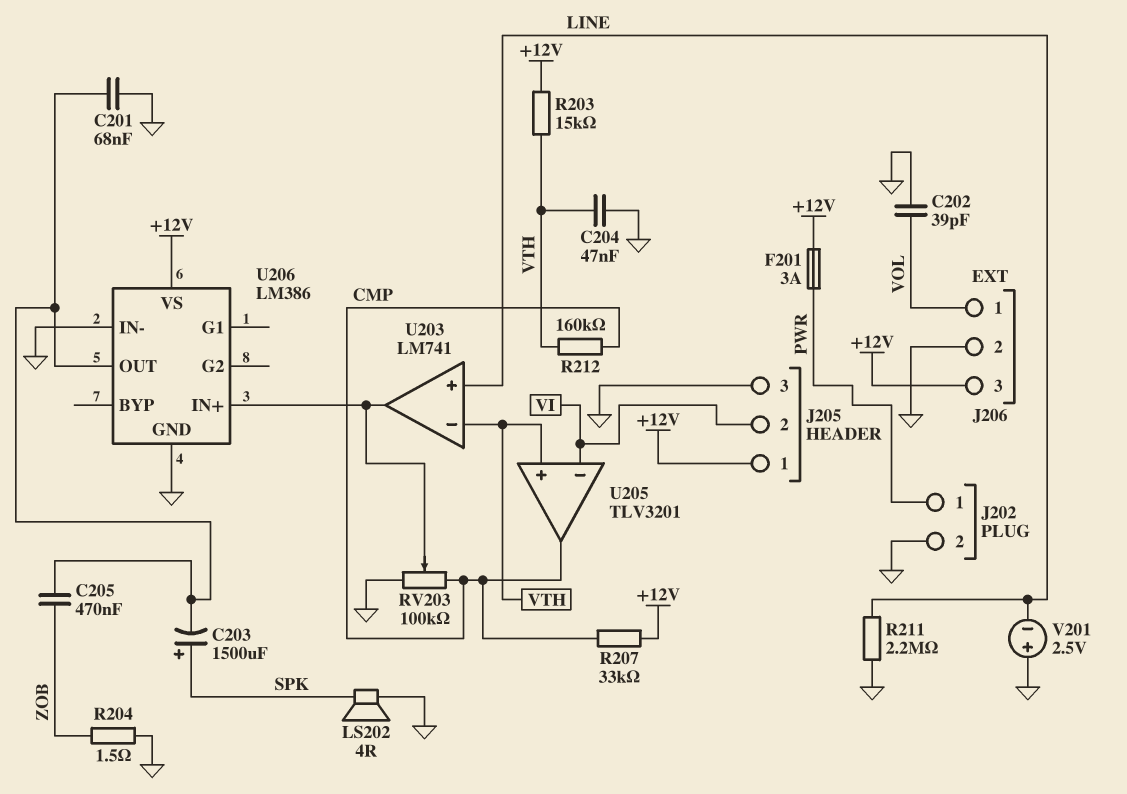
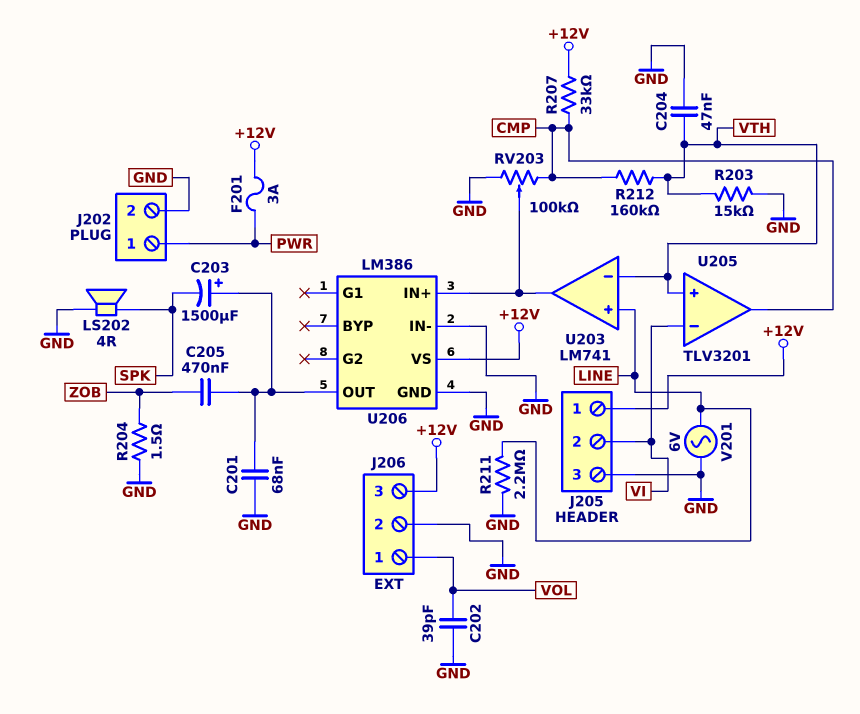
C203: 1500uF (plus SPK, minus U206/OUT) -> 1500uF (plus U206/OUT, minus SPK)
R203: 15k (+12V, VTH) -> 15k (GND, VTH)
V201: 2.5V (plus GND, minus LINE) -> AC 6V (GND, LINE)

